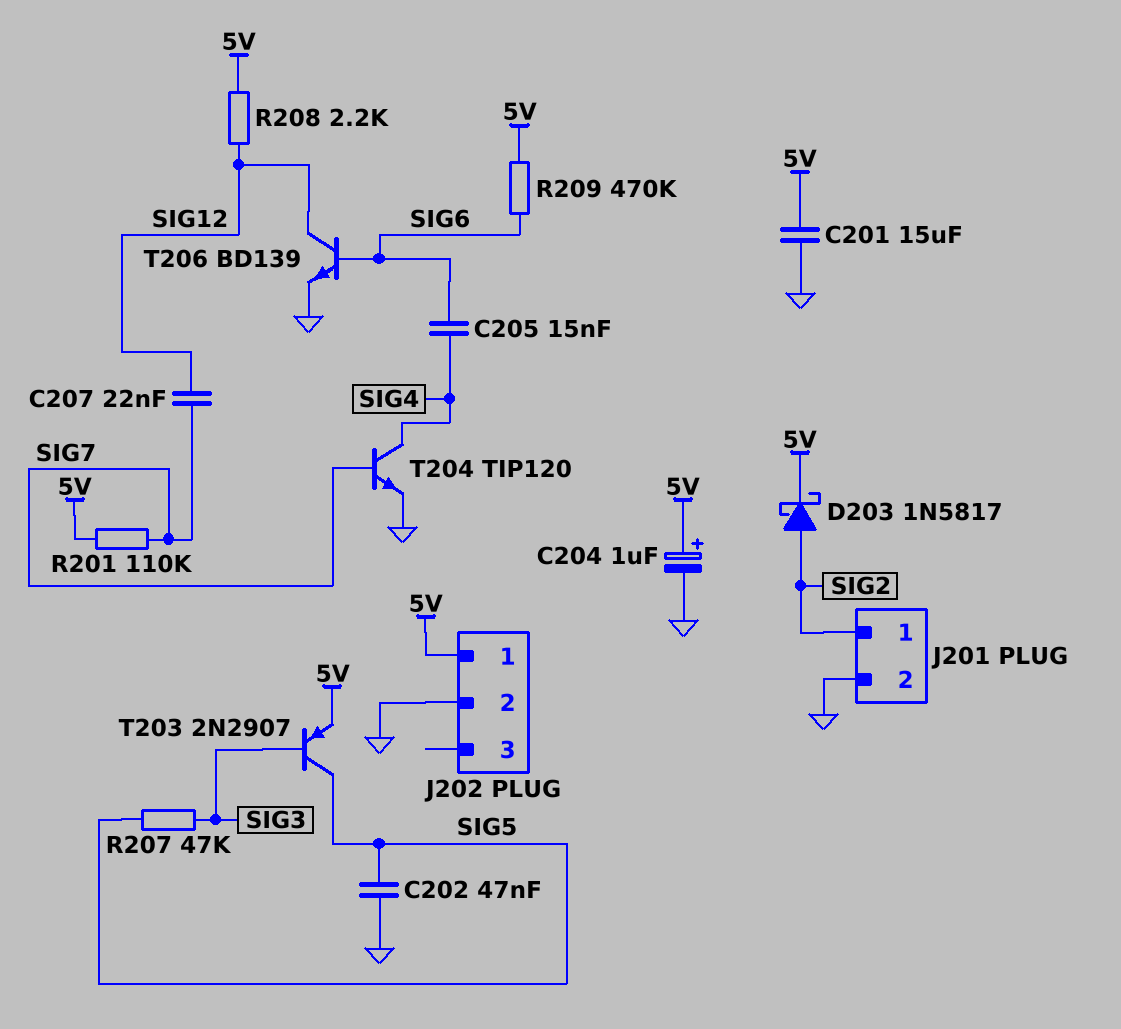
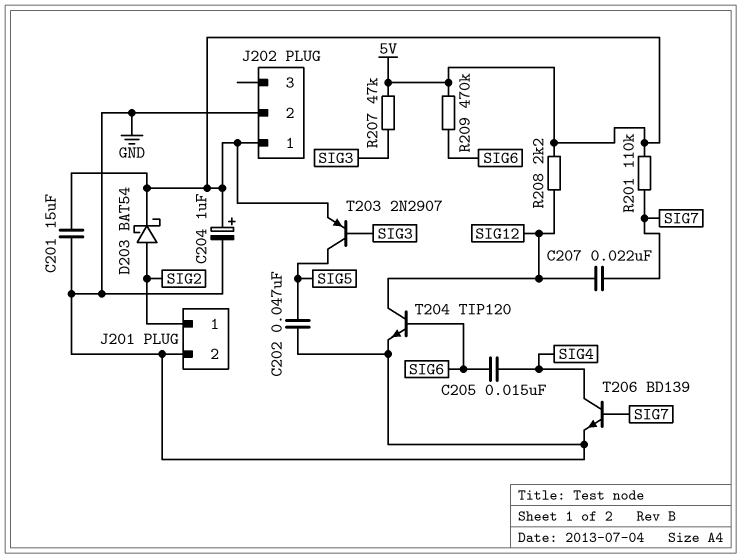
D203: schottky 1N5817 (A SIG2, K 5V) -> schottky BAT54 (A SIG2, K 5V)
R207: 47k (SIG3, SIG5) -> 47k (5V, SIG3)
T204: NPN TIP120 (B SIG7, C SIG4, E GND) -> NPN TIP120 (B SIG6, C SIG12, E GND)
T206: NPN BD139 (B SIG6, C SIG12, E GND) -> NPN BD139 (B SIG7, C SIG4, E GND)

